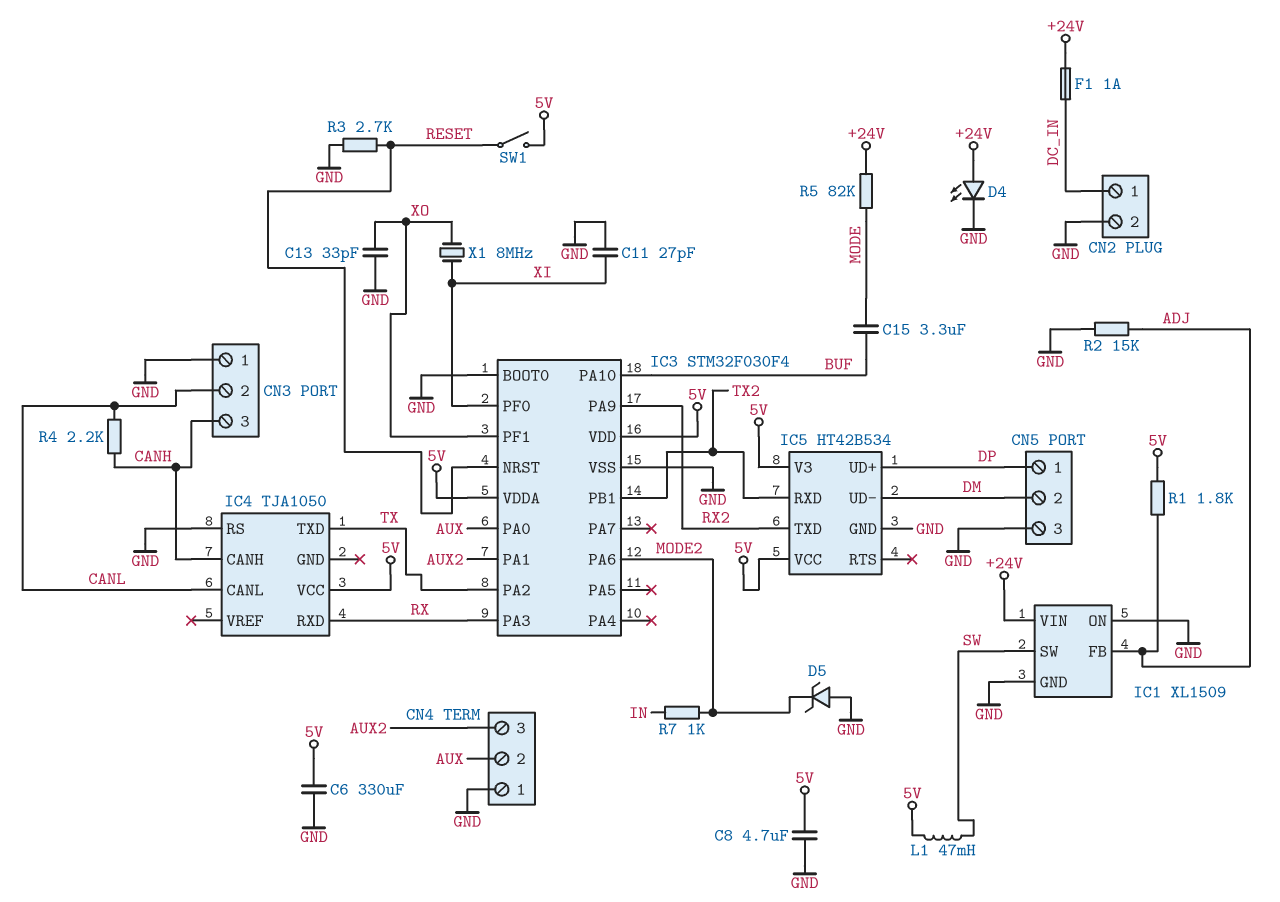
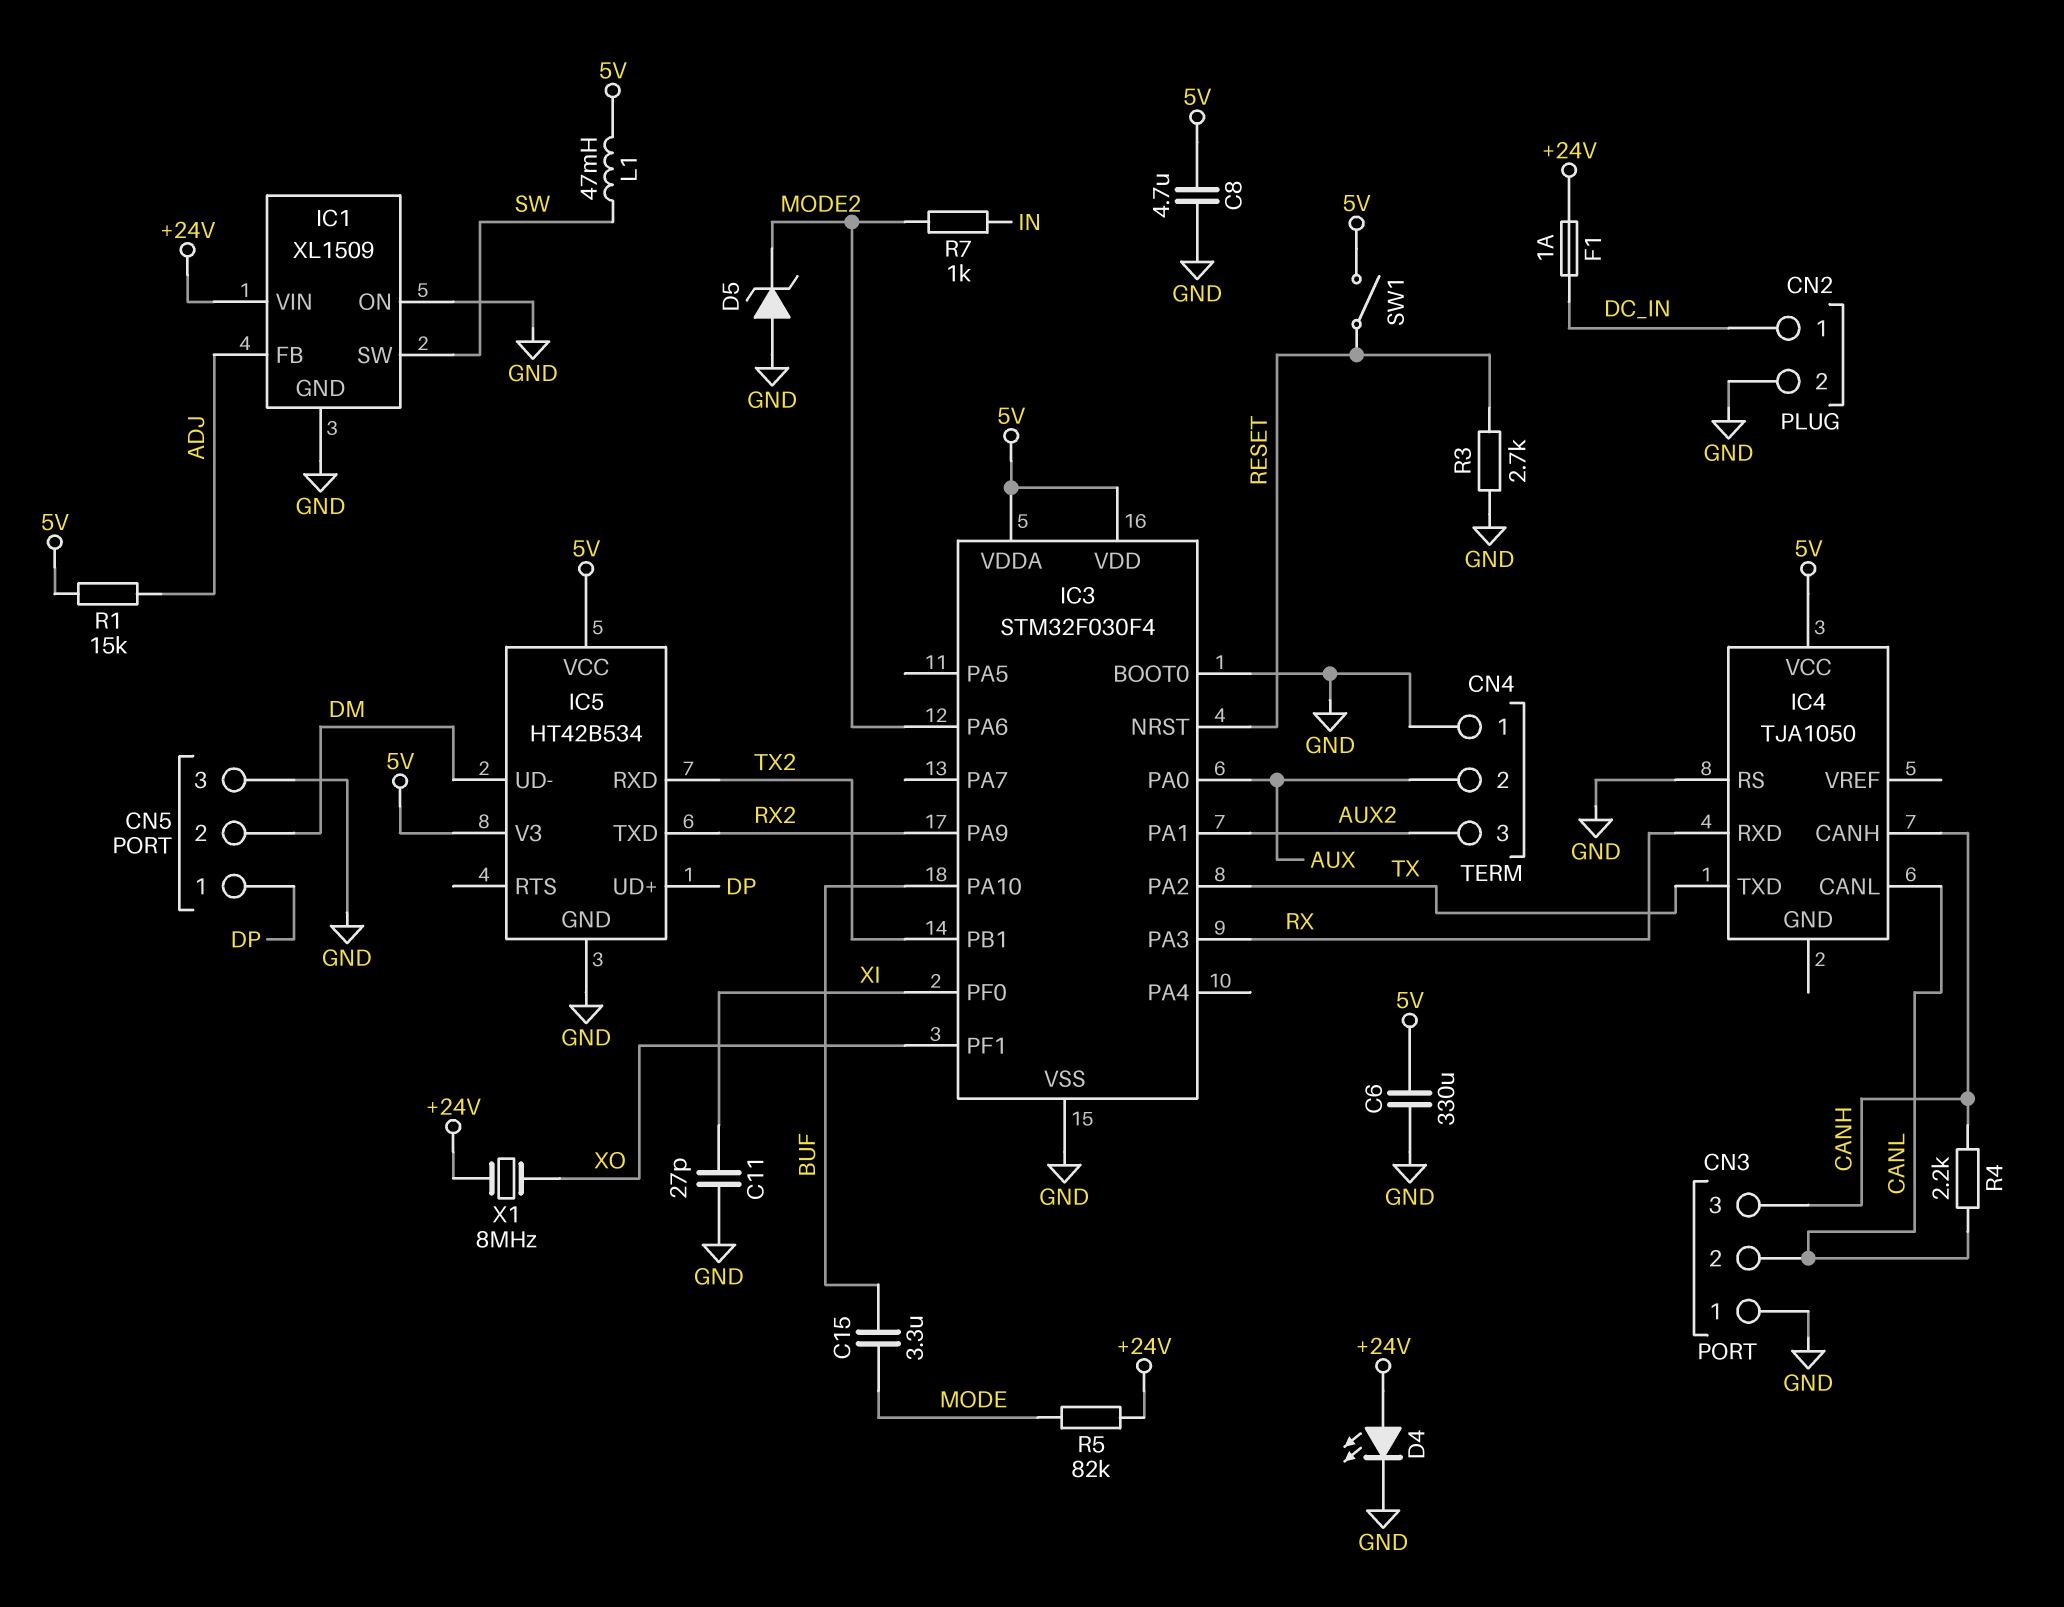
C13: 33pF (GND, XO) -> none
R1: 1.8k (5V, ADJ) -> 15k (5V, ADJ)
R2: 15k (ADJ, GND) -> none
X1: 8MHz (XI, XO) -> 8MHz (+24V, XO)

